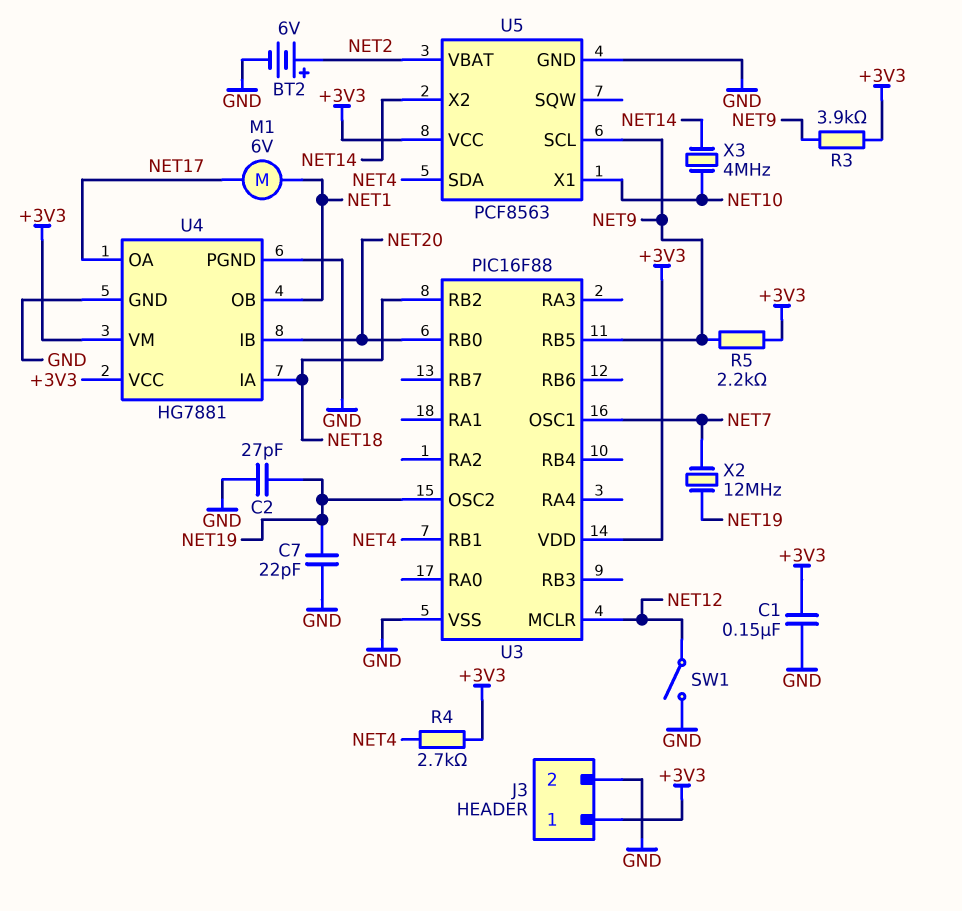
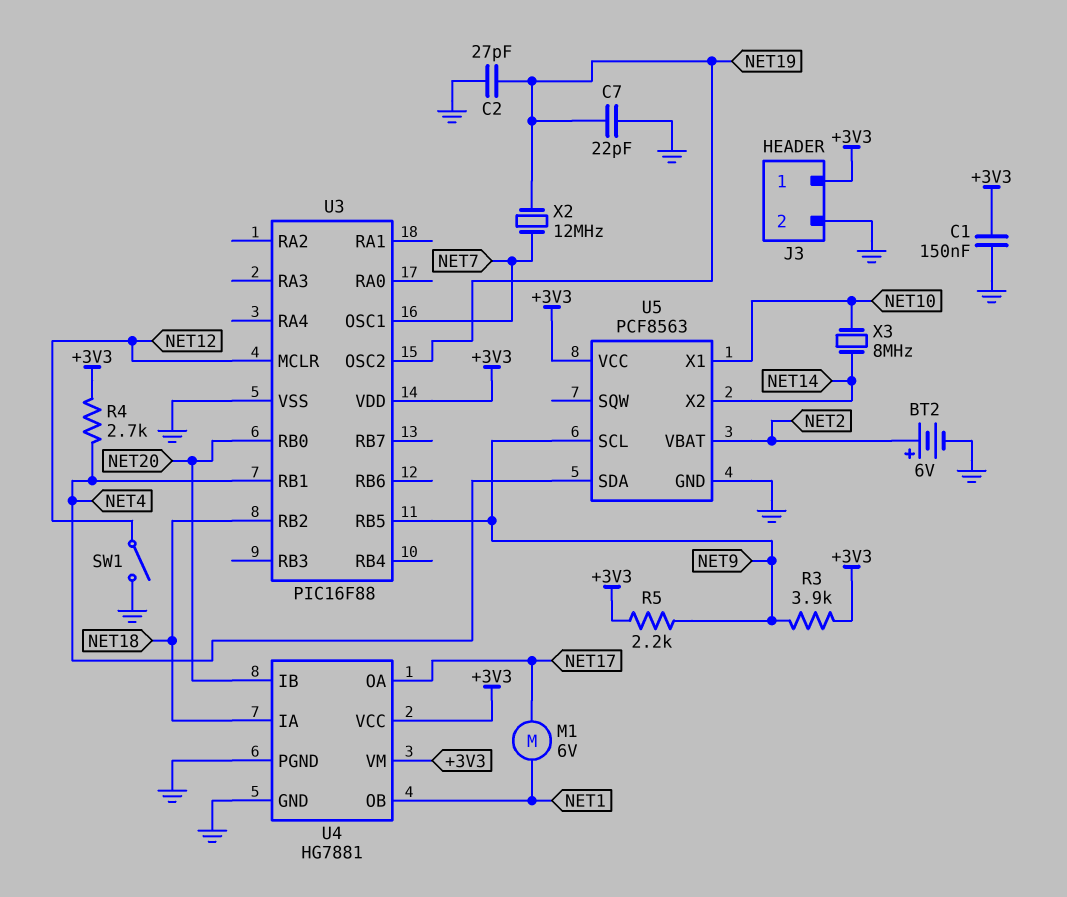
X3: 4MHz (NET10, NET14) -> 8MHz (NET10, NET14)

